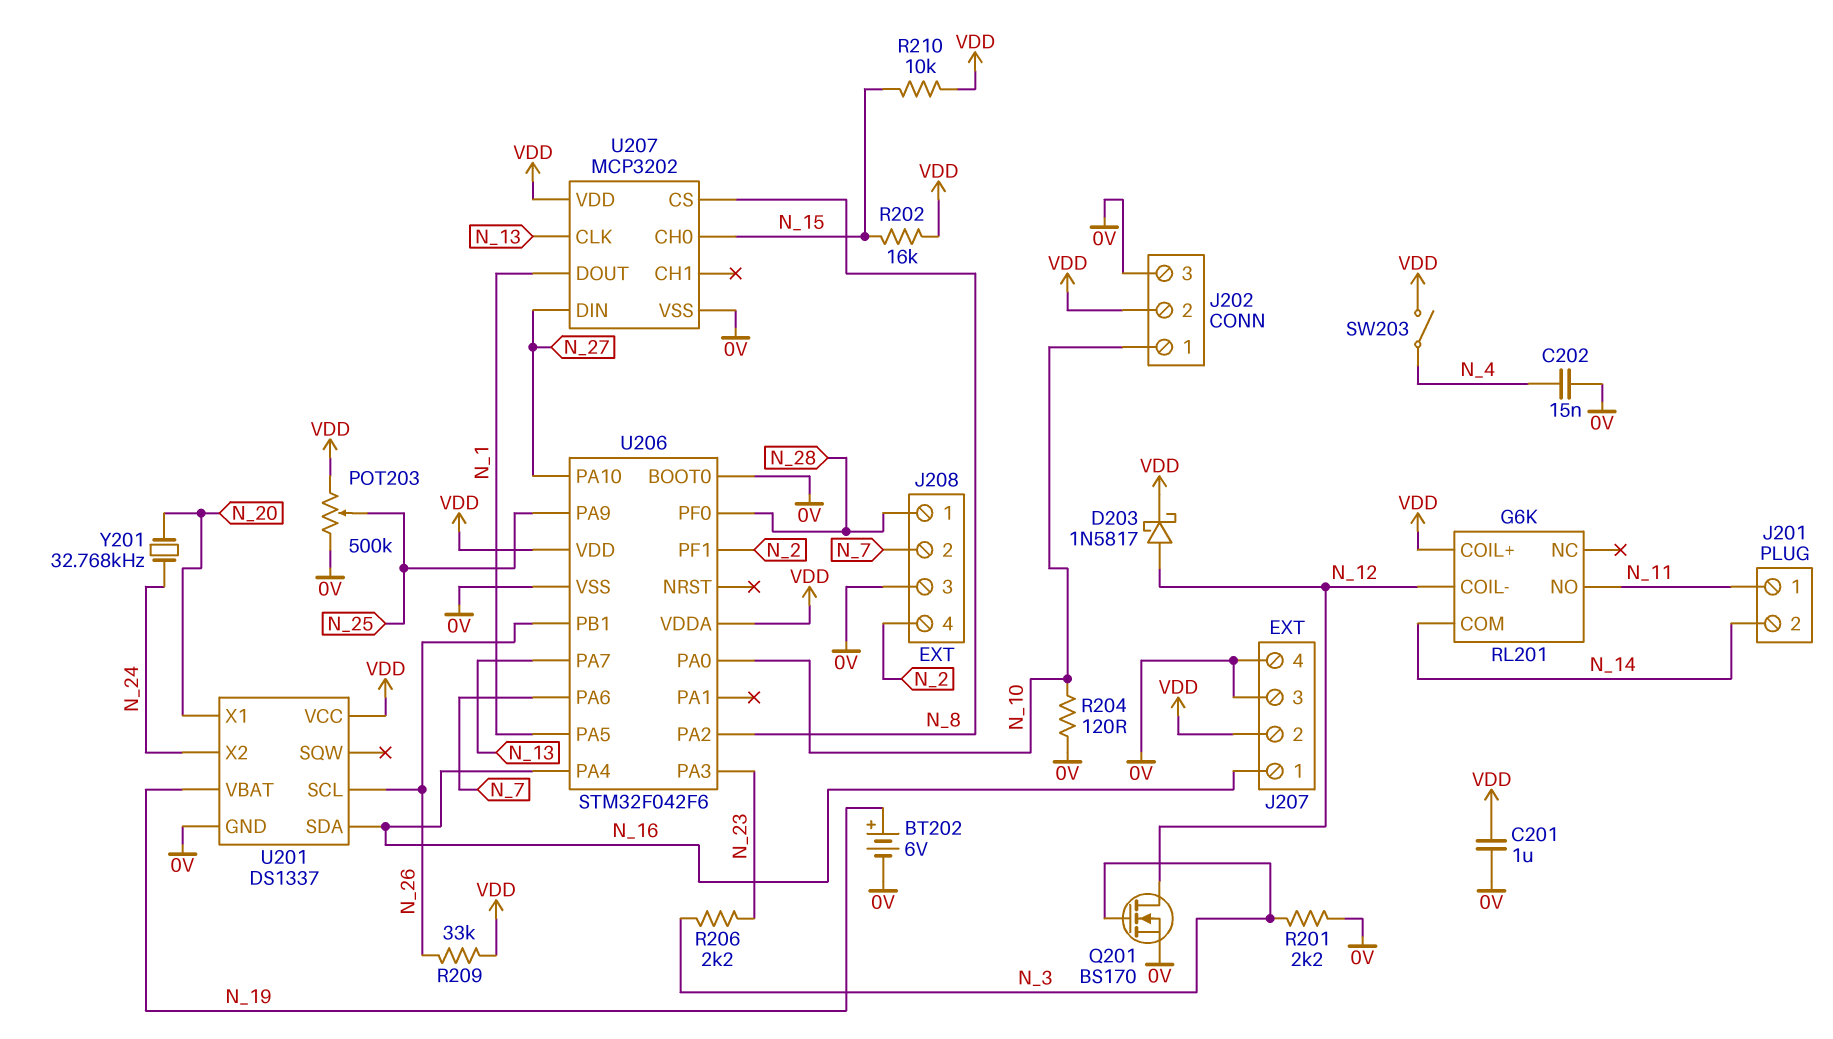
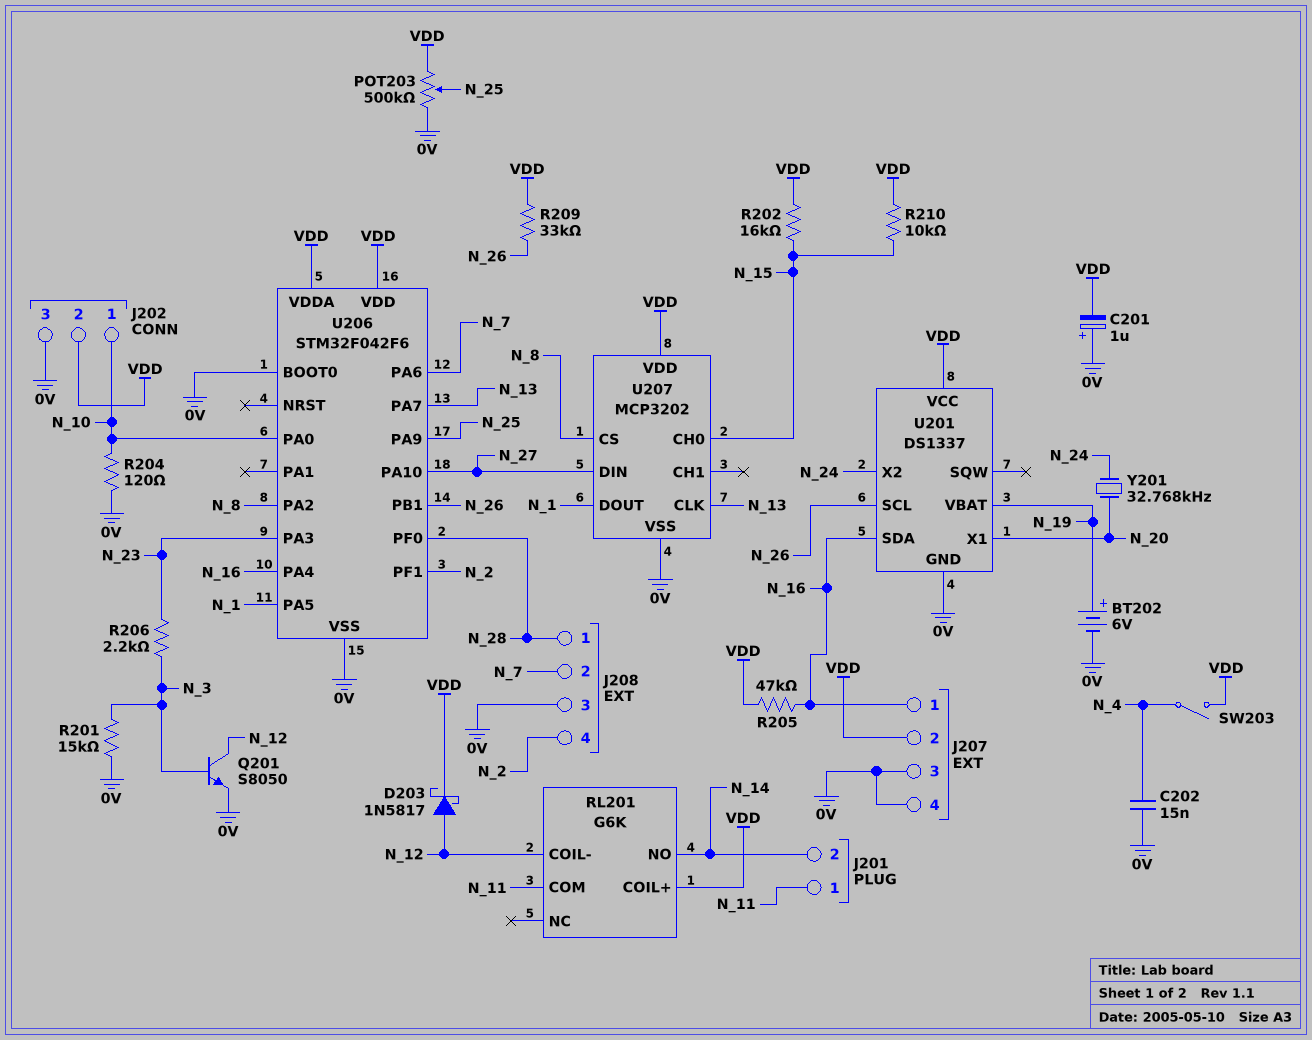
C201: 1uF (0V, VDD) -> 1uF (plus 0V, minus VDD)
Q201: NMOS BS170 (G N_3, D N_12, S 0V) -> NPN S8050 (B N_3, C N_12, E 0V)
R201: 2.2k (0V, N_3) -> 15k (0V, N_3)
R205: none -> 47k (N_16, VDD)
RL201 pin COM: N_14 -> N_11
RL201 pin NO: N_11 -> N_14

